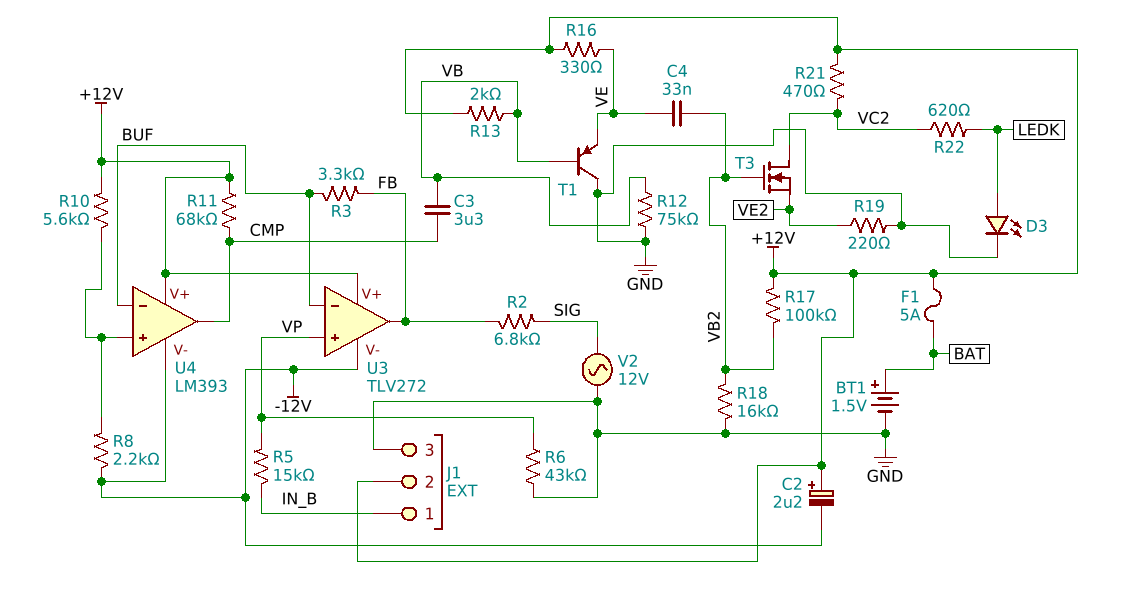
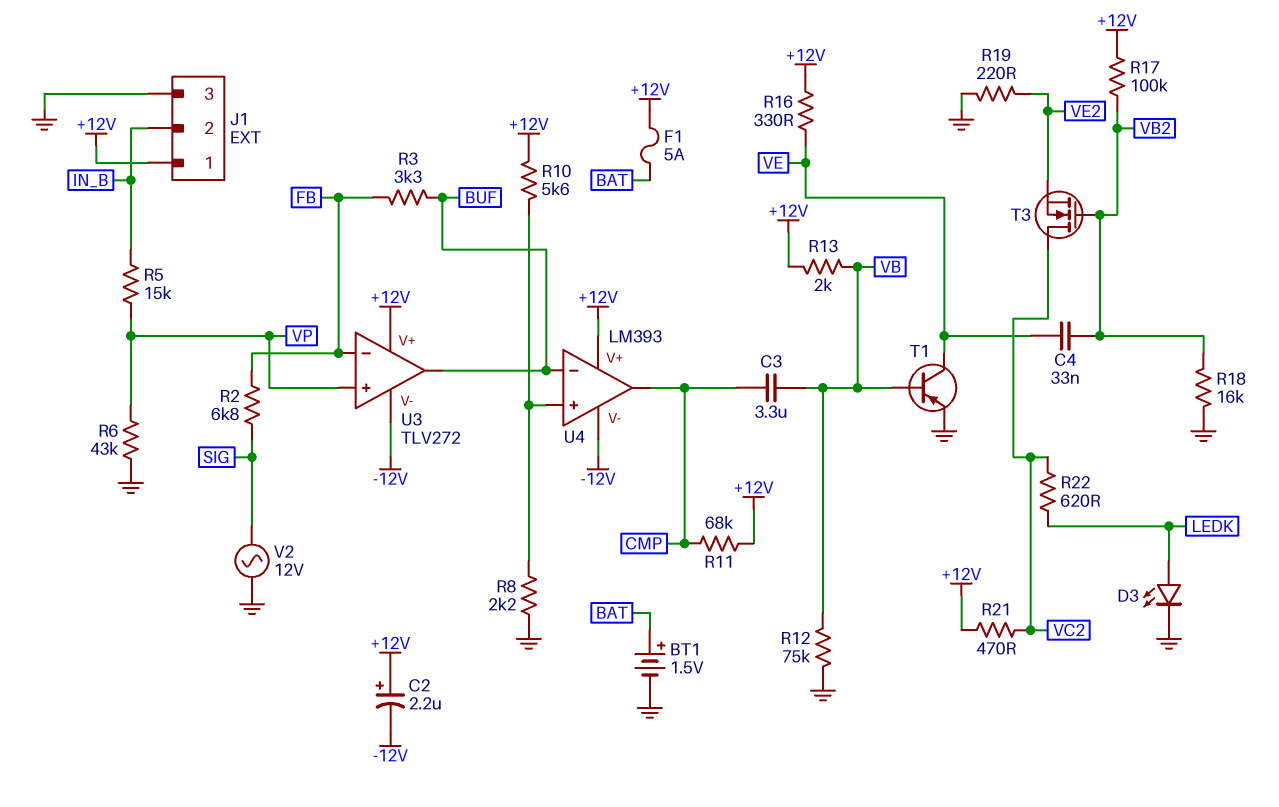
J1 pin 1: IN_B -> +12V
J1 pin 2: +12V -> IN_B
R8: 2.2k (-12V, U4/in+) -> 2.2k (GND, U4/in+)
T1: PNP (B VB, C GND, E VE) -> PNP (B VB, C VE, E GND)
U3 pin in-: BUF -> FB
U3 pin out: FB -> BUF

